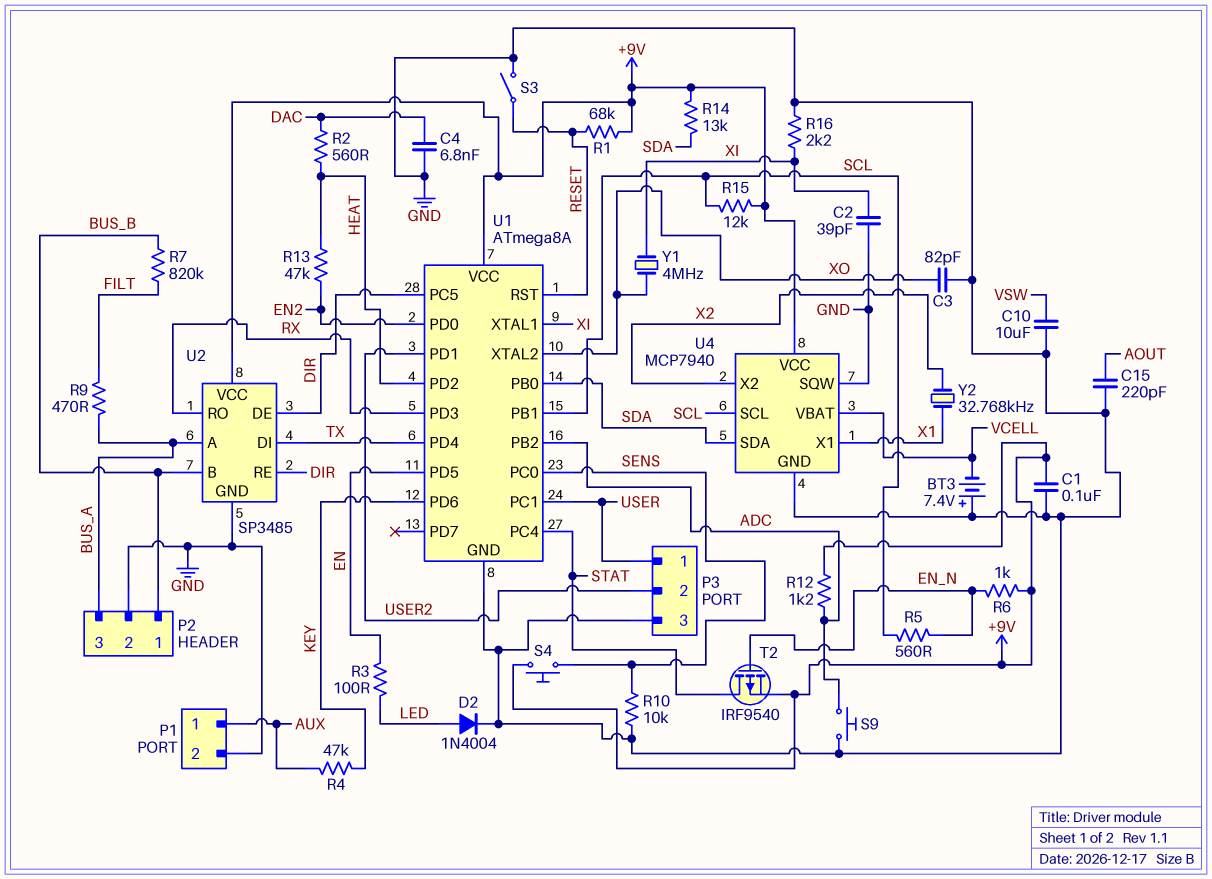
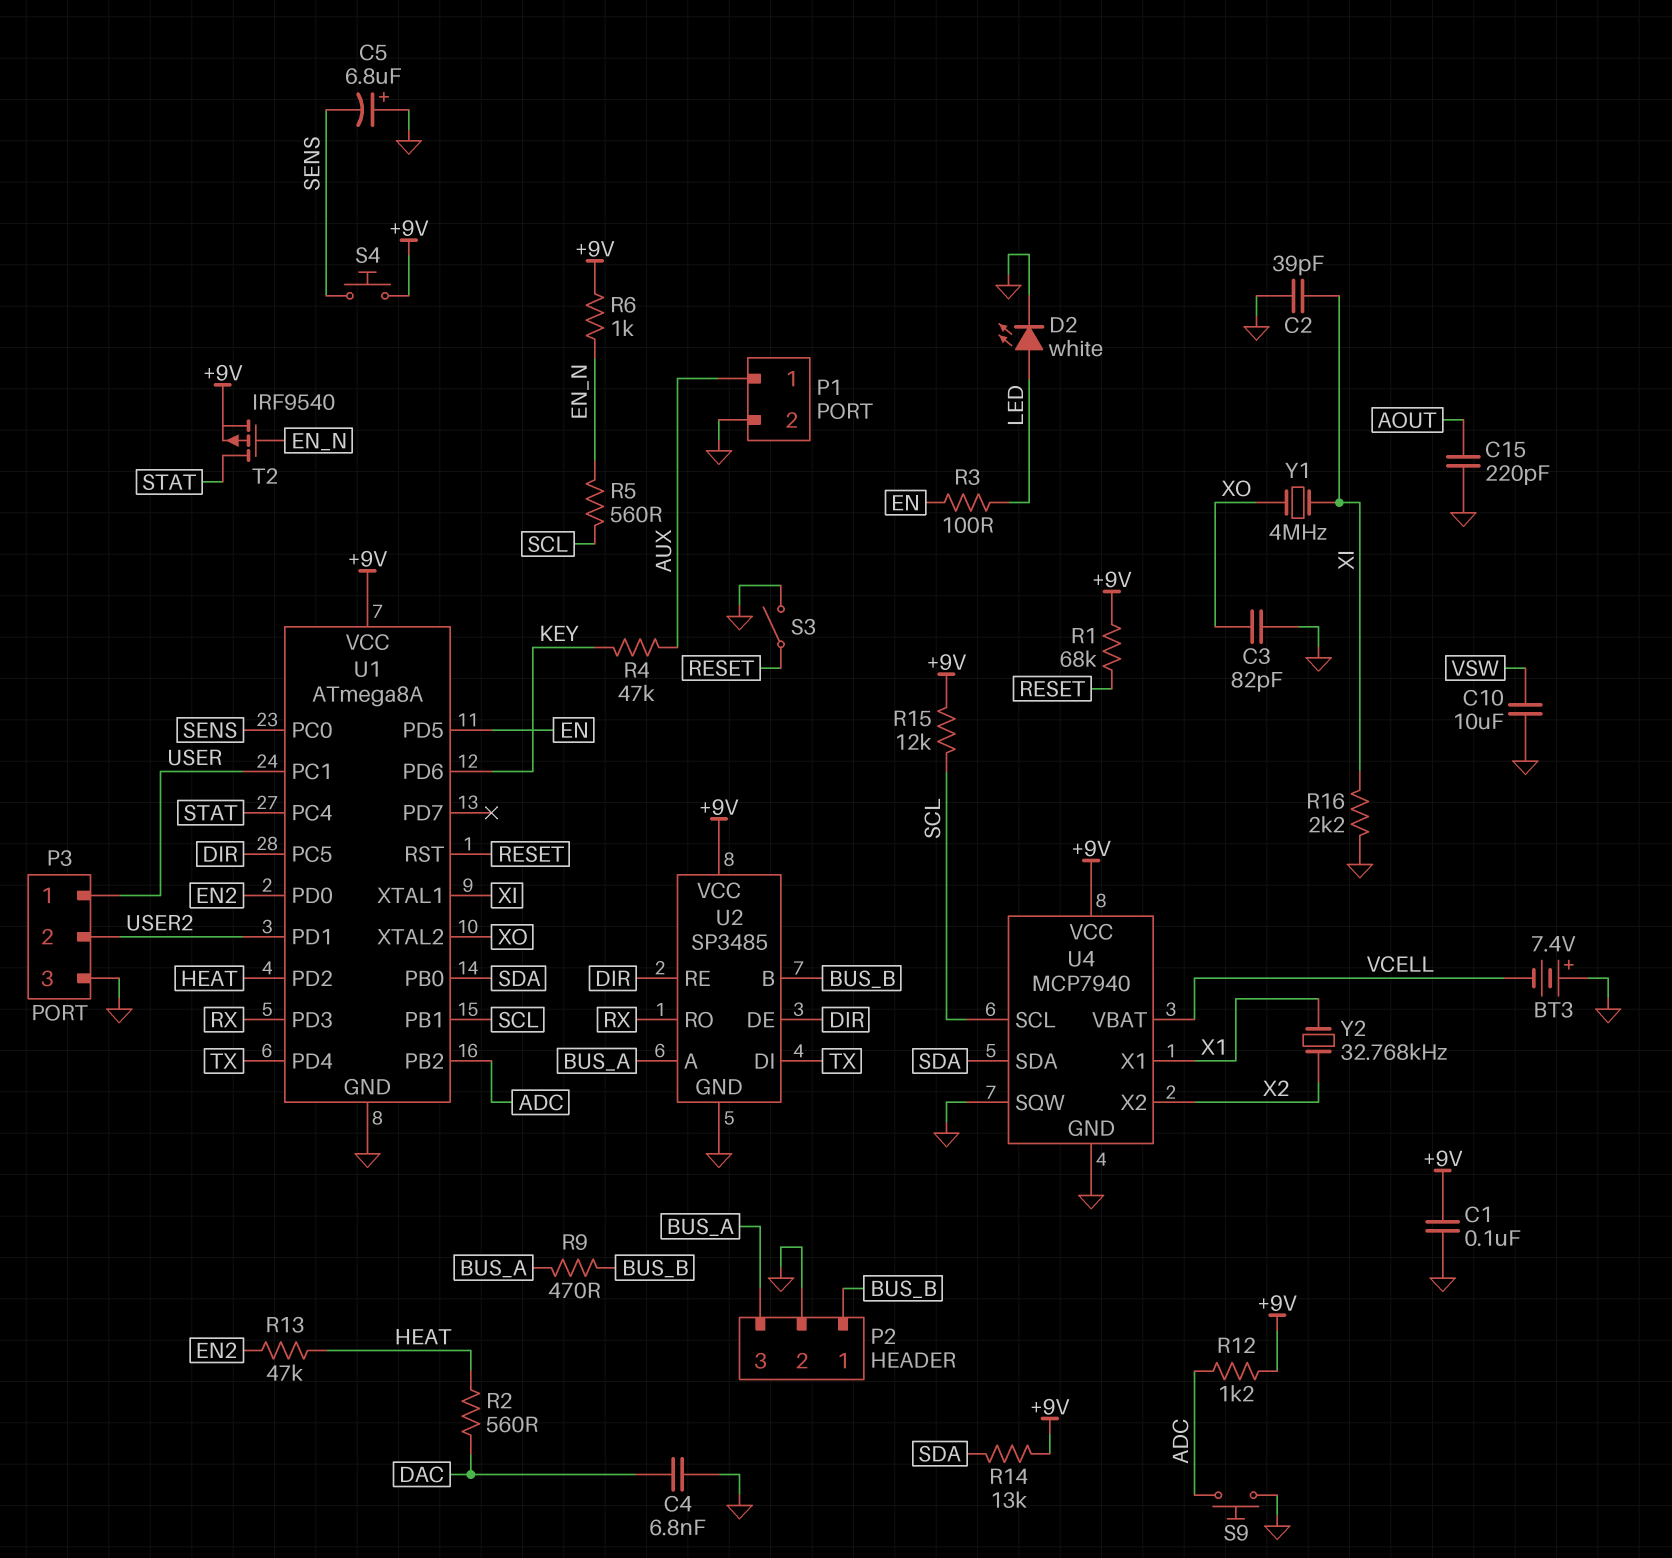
C5: none -> 6.8uF (plus GND, minus SENS)
D2: diode 1N4004 (A LED, K GND) -> LED white (A LED, K GND)
R7: 820k (BUS_B, FILT) -> none
R9: 470 (BUS_A, FILT) -> 470 (BUS_A, BUS_B)
R10: 10k (GND, SENS) -> none

